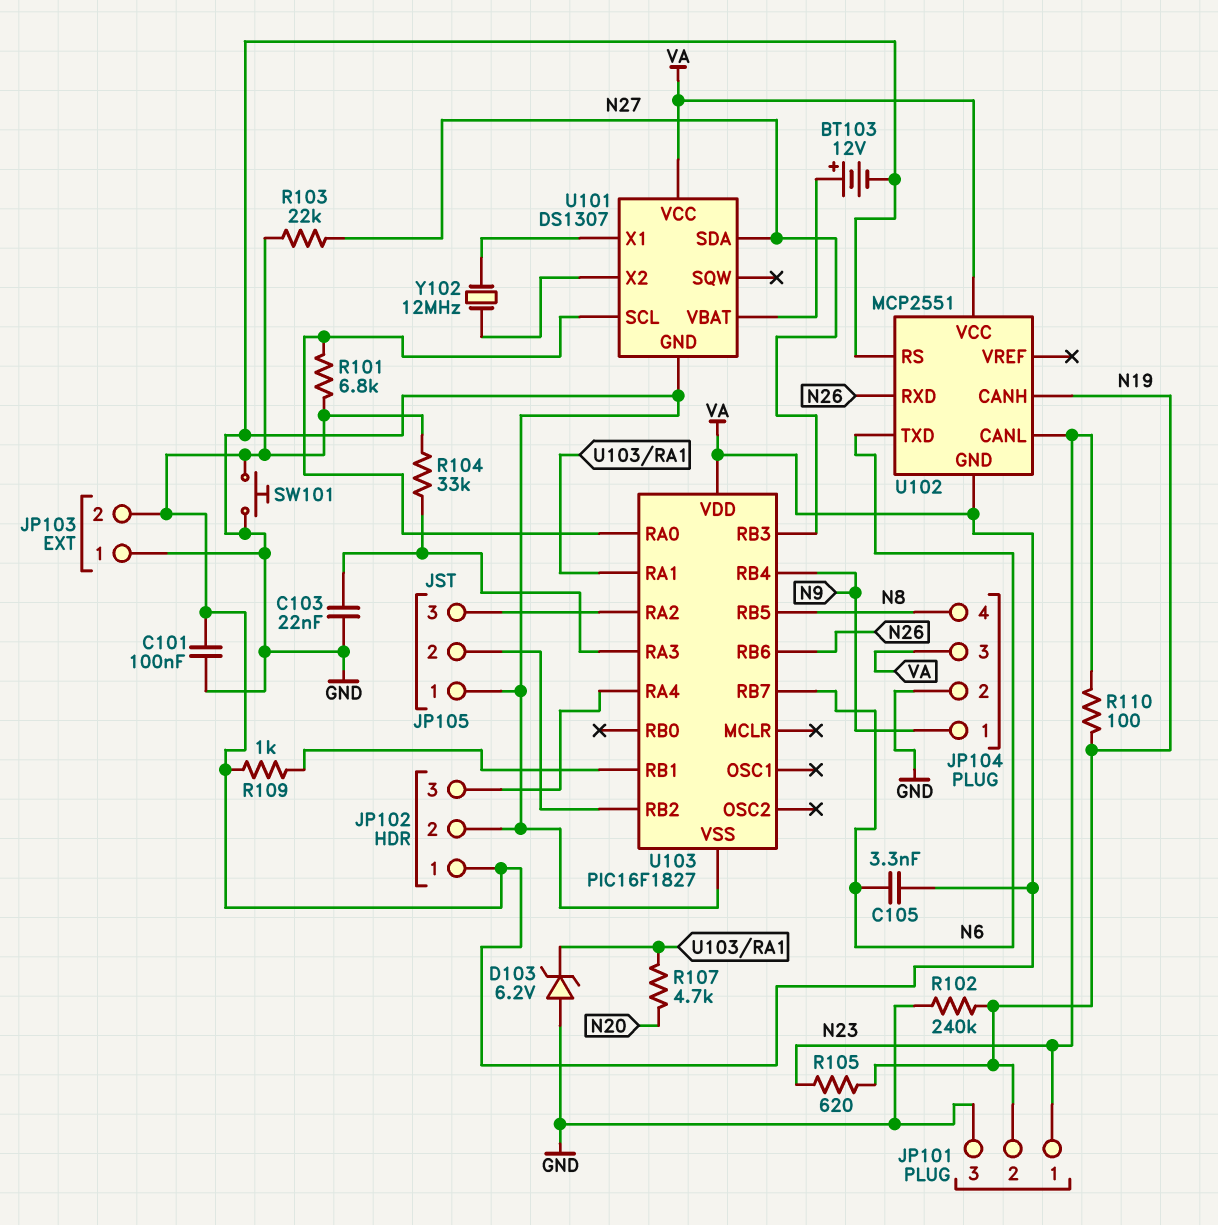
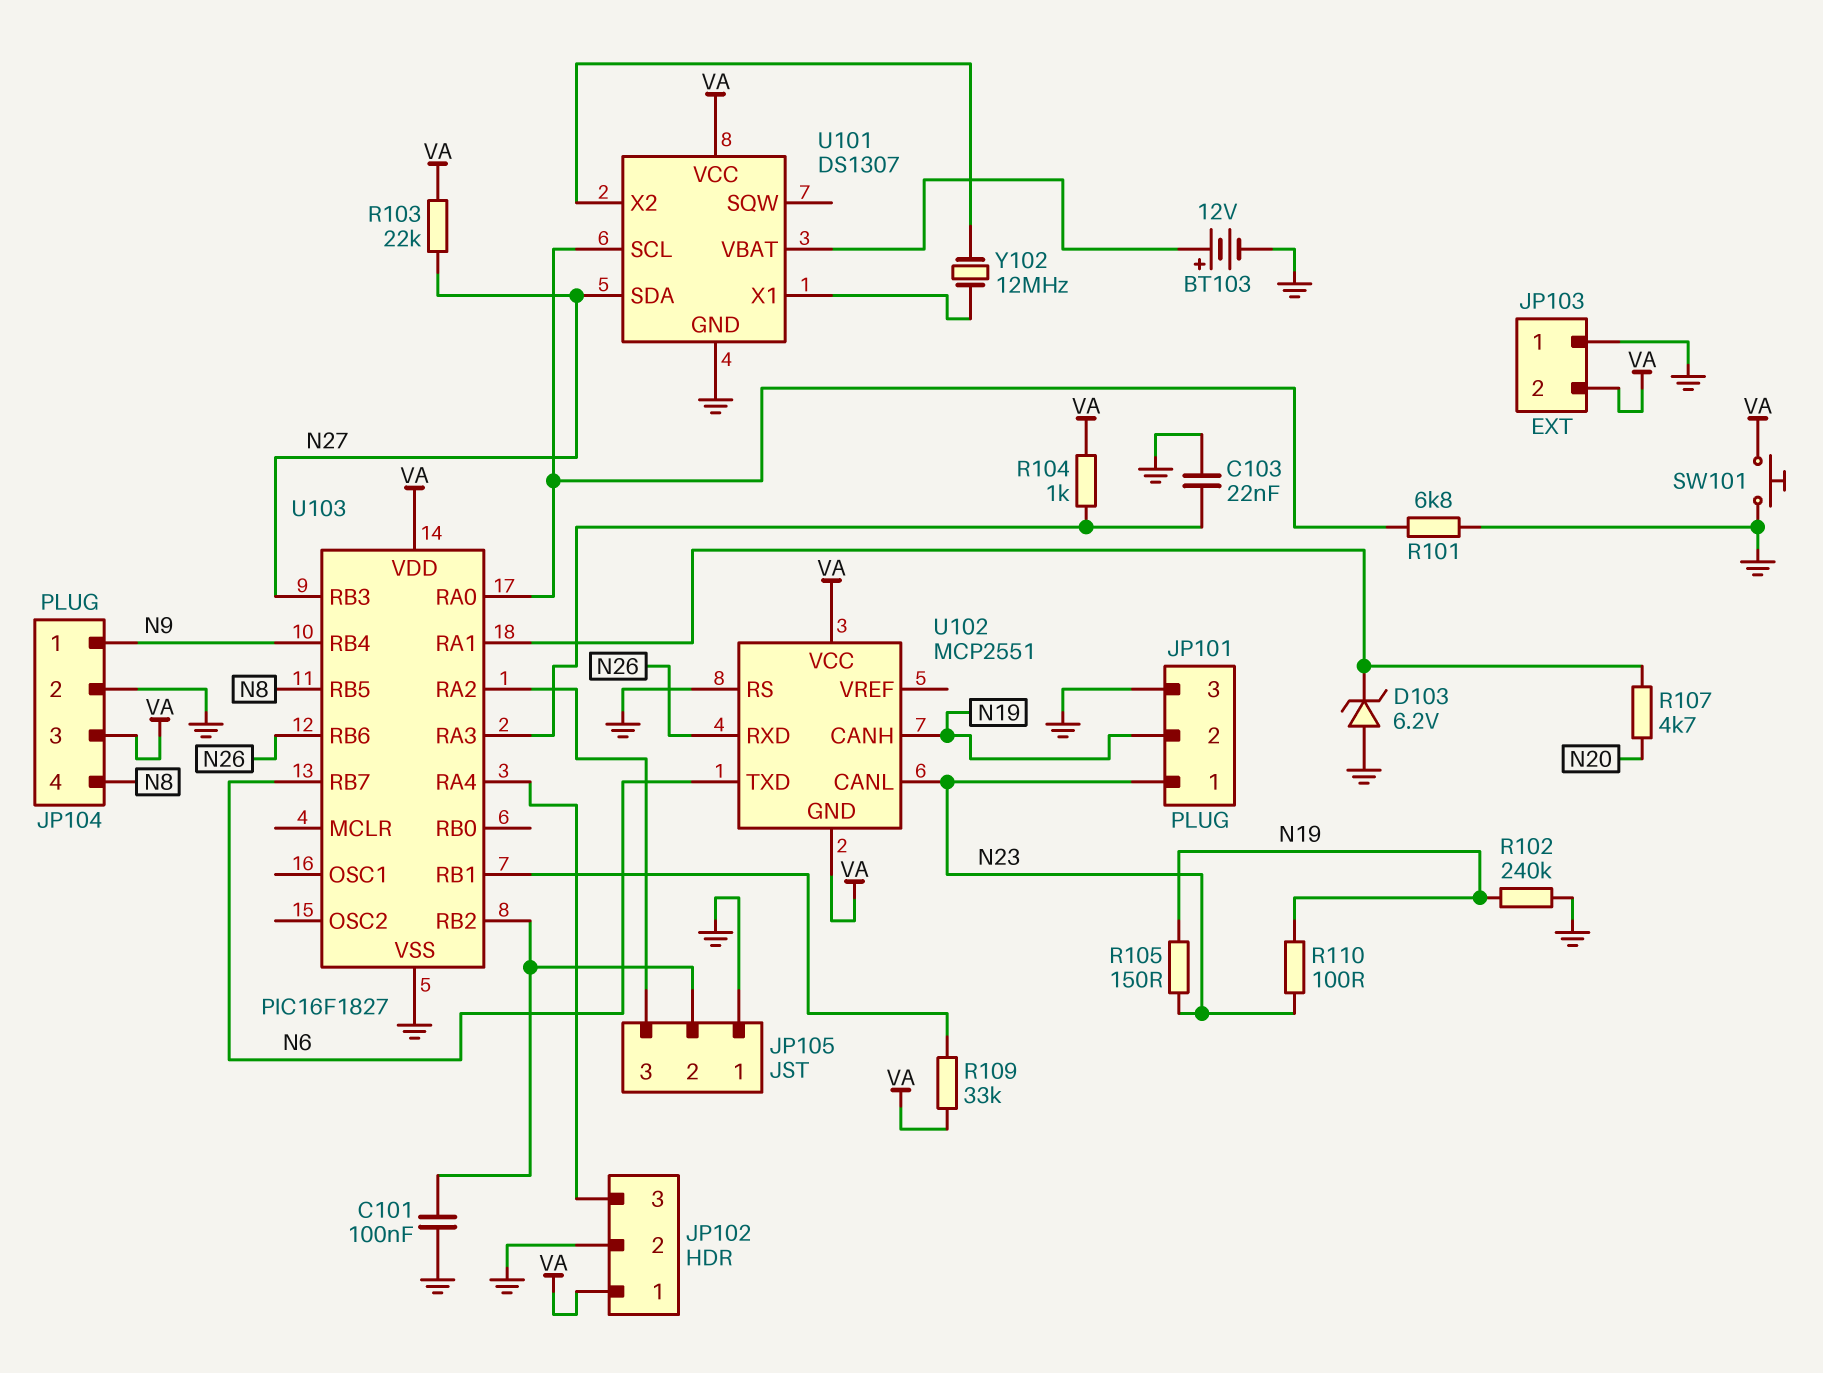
C101: 100nF (GND, VA) -> 100nF (GND, JP105/2)
C105: 3.3nF (N6, VA) -> none
R101: 6.8k (U101/SCL, VA) -> 6.8k (GND, U101/SCL)
R104: 33k (U103/RA3, VA) -> 1k (U103/RA3, VA)
R105: 620 (N19, N23) -> 150 (N19, N23)
R109: 1k (U103/RB1, VA) -> 33k (U103/RB1, VA)

